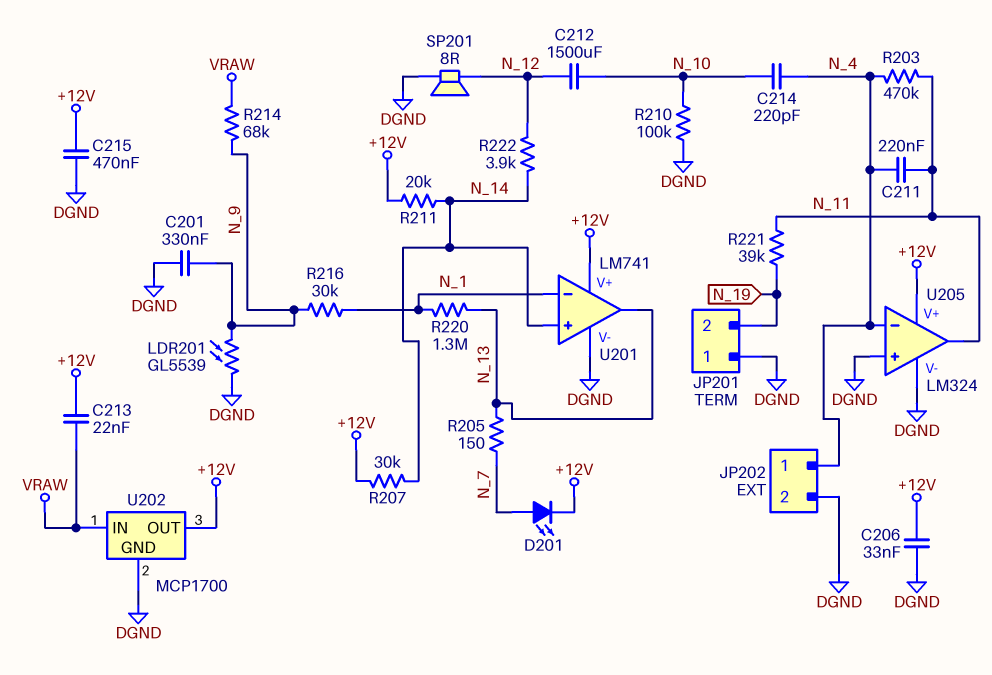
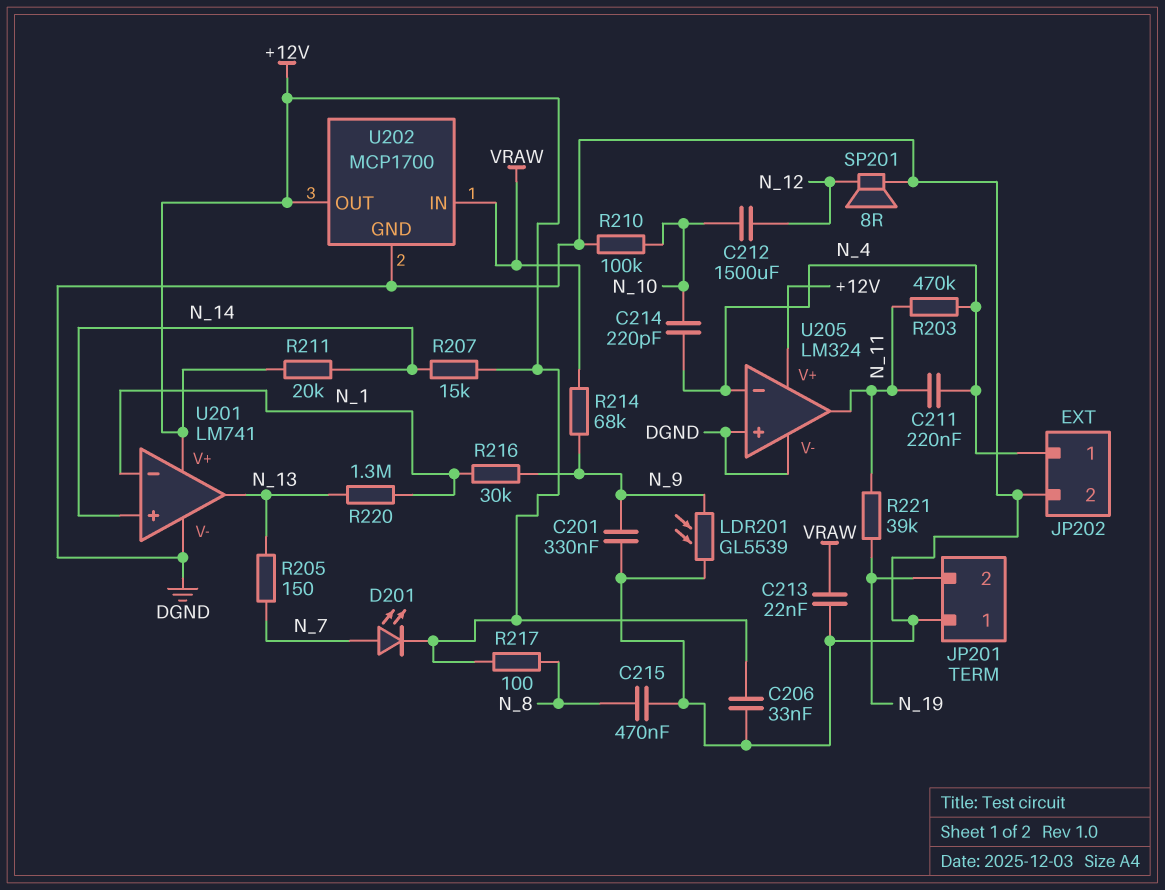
C213: 22nF (+12V, VRAW) -> 22nF (DGND, VRAW)
C215: 470nF (+12V, DGND) -> 470nF (DGND, N_8)
R207: 30k (+12V, N_14) -> 15k (+12V, N_14)
R217: none -> 100 (+12V, N_8)
R222: 3.9k (N_12, N_14) -> none

